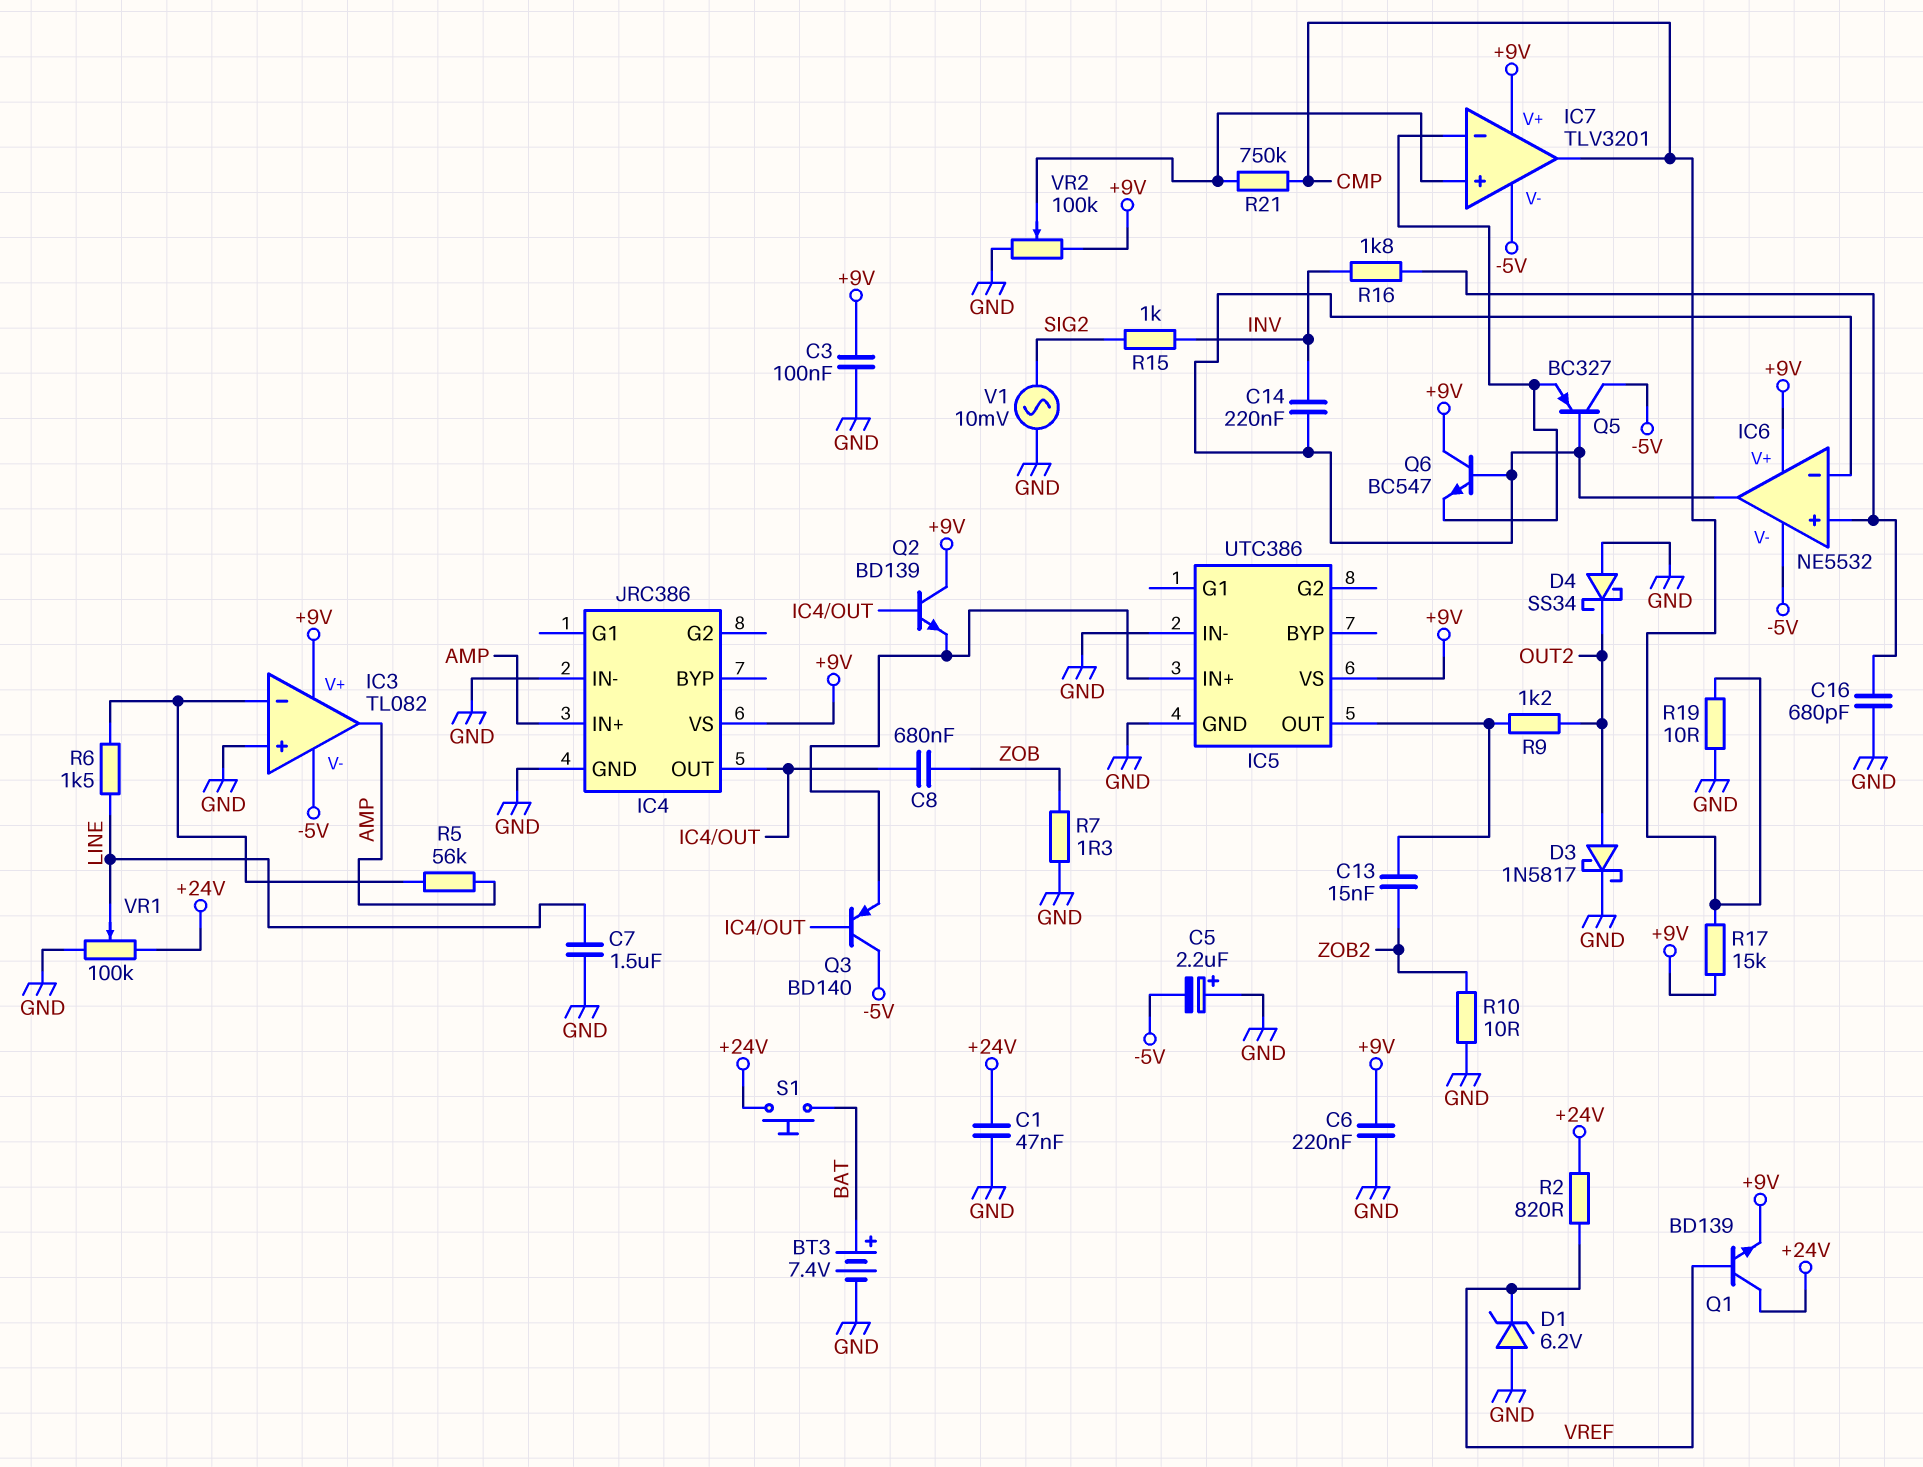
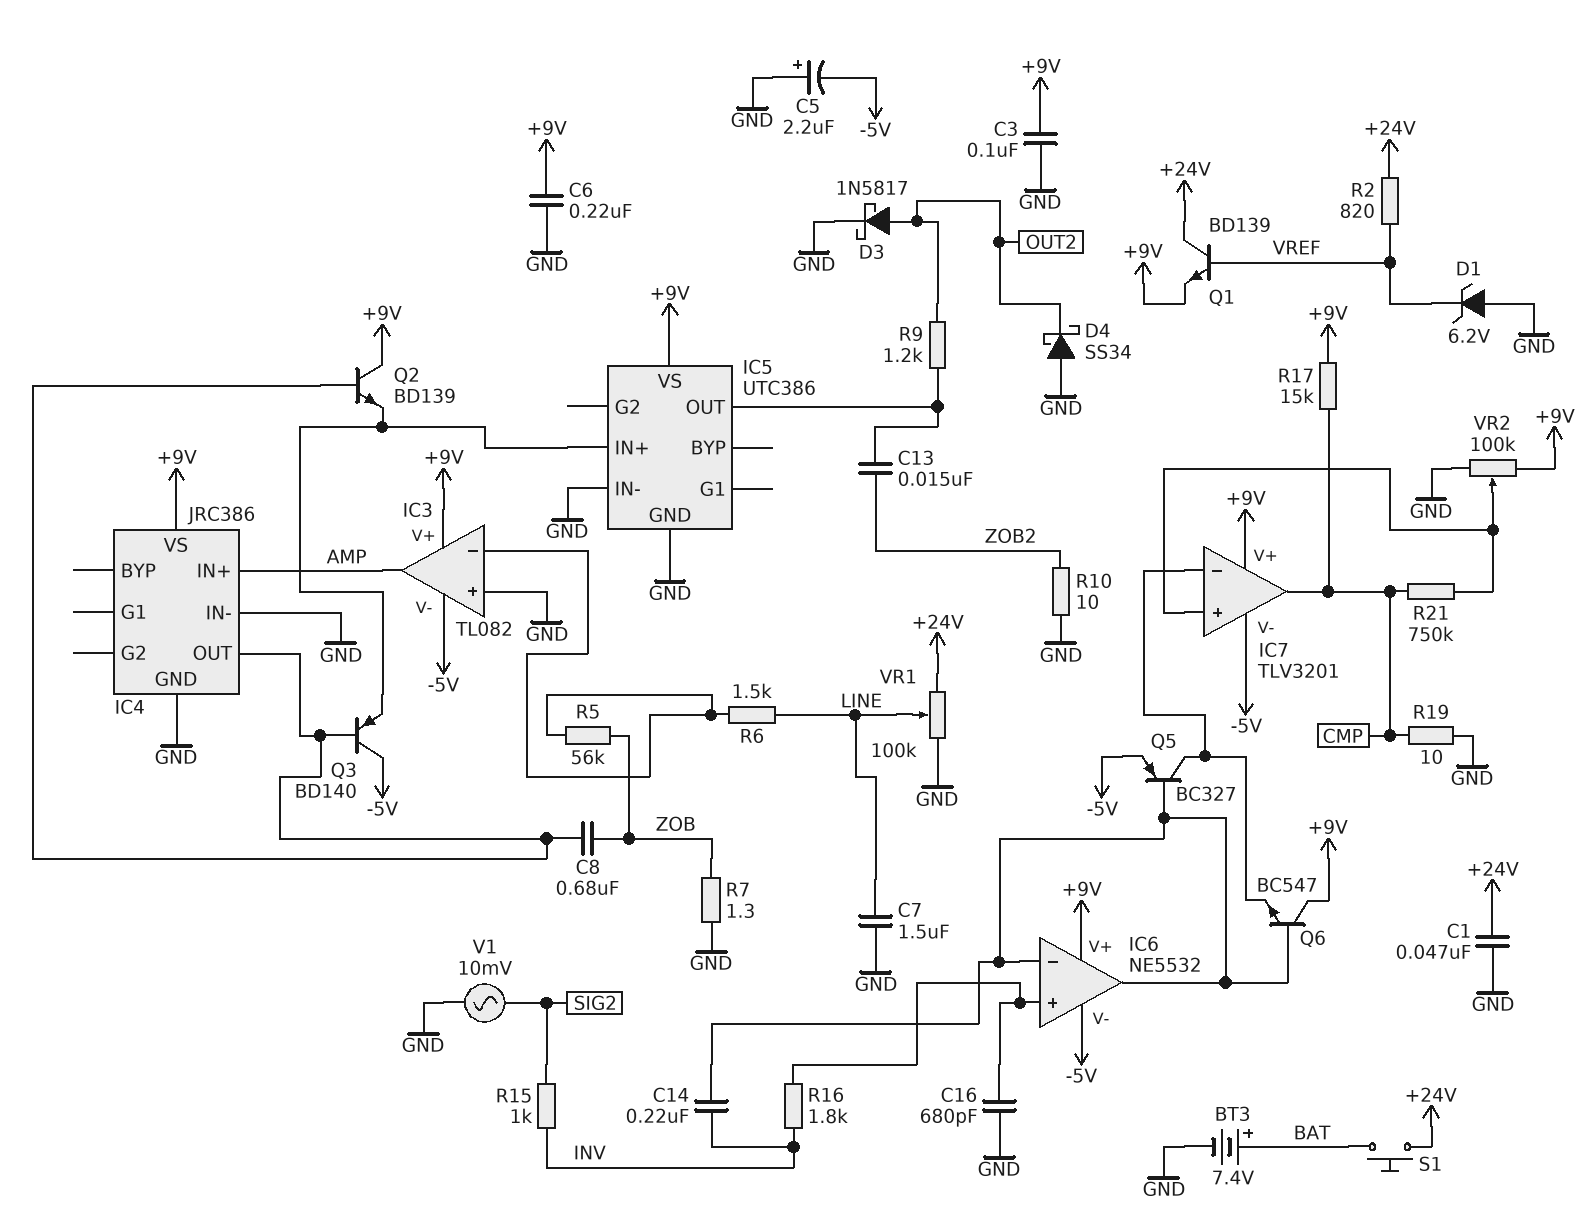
Q5: PNP BC327 (B IC6/in-, C -5V, E IC7/in-) -> PNP BC327 (B IC6/in-, C IC7/in-, E -5V)
R5: 56k (AMP, IC3/in-) -> 56k (IC3/in-, ZOB)

